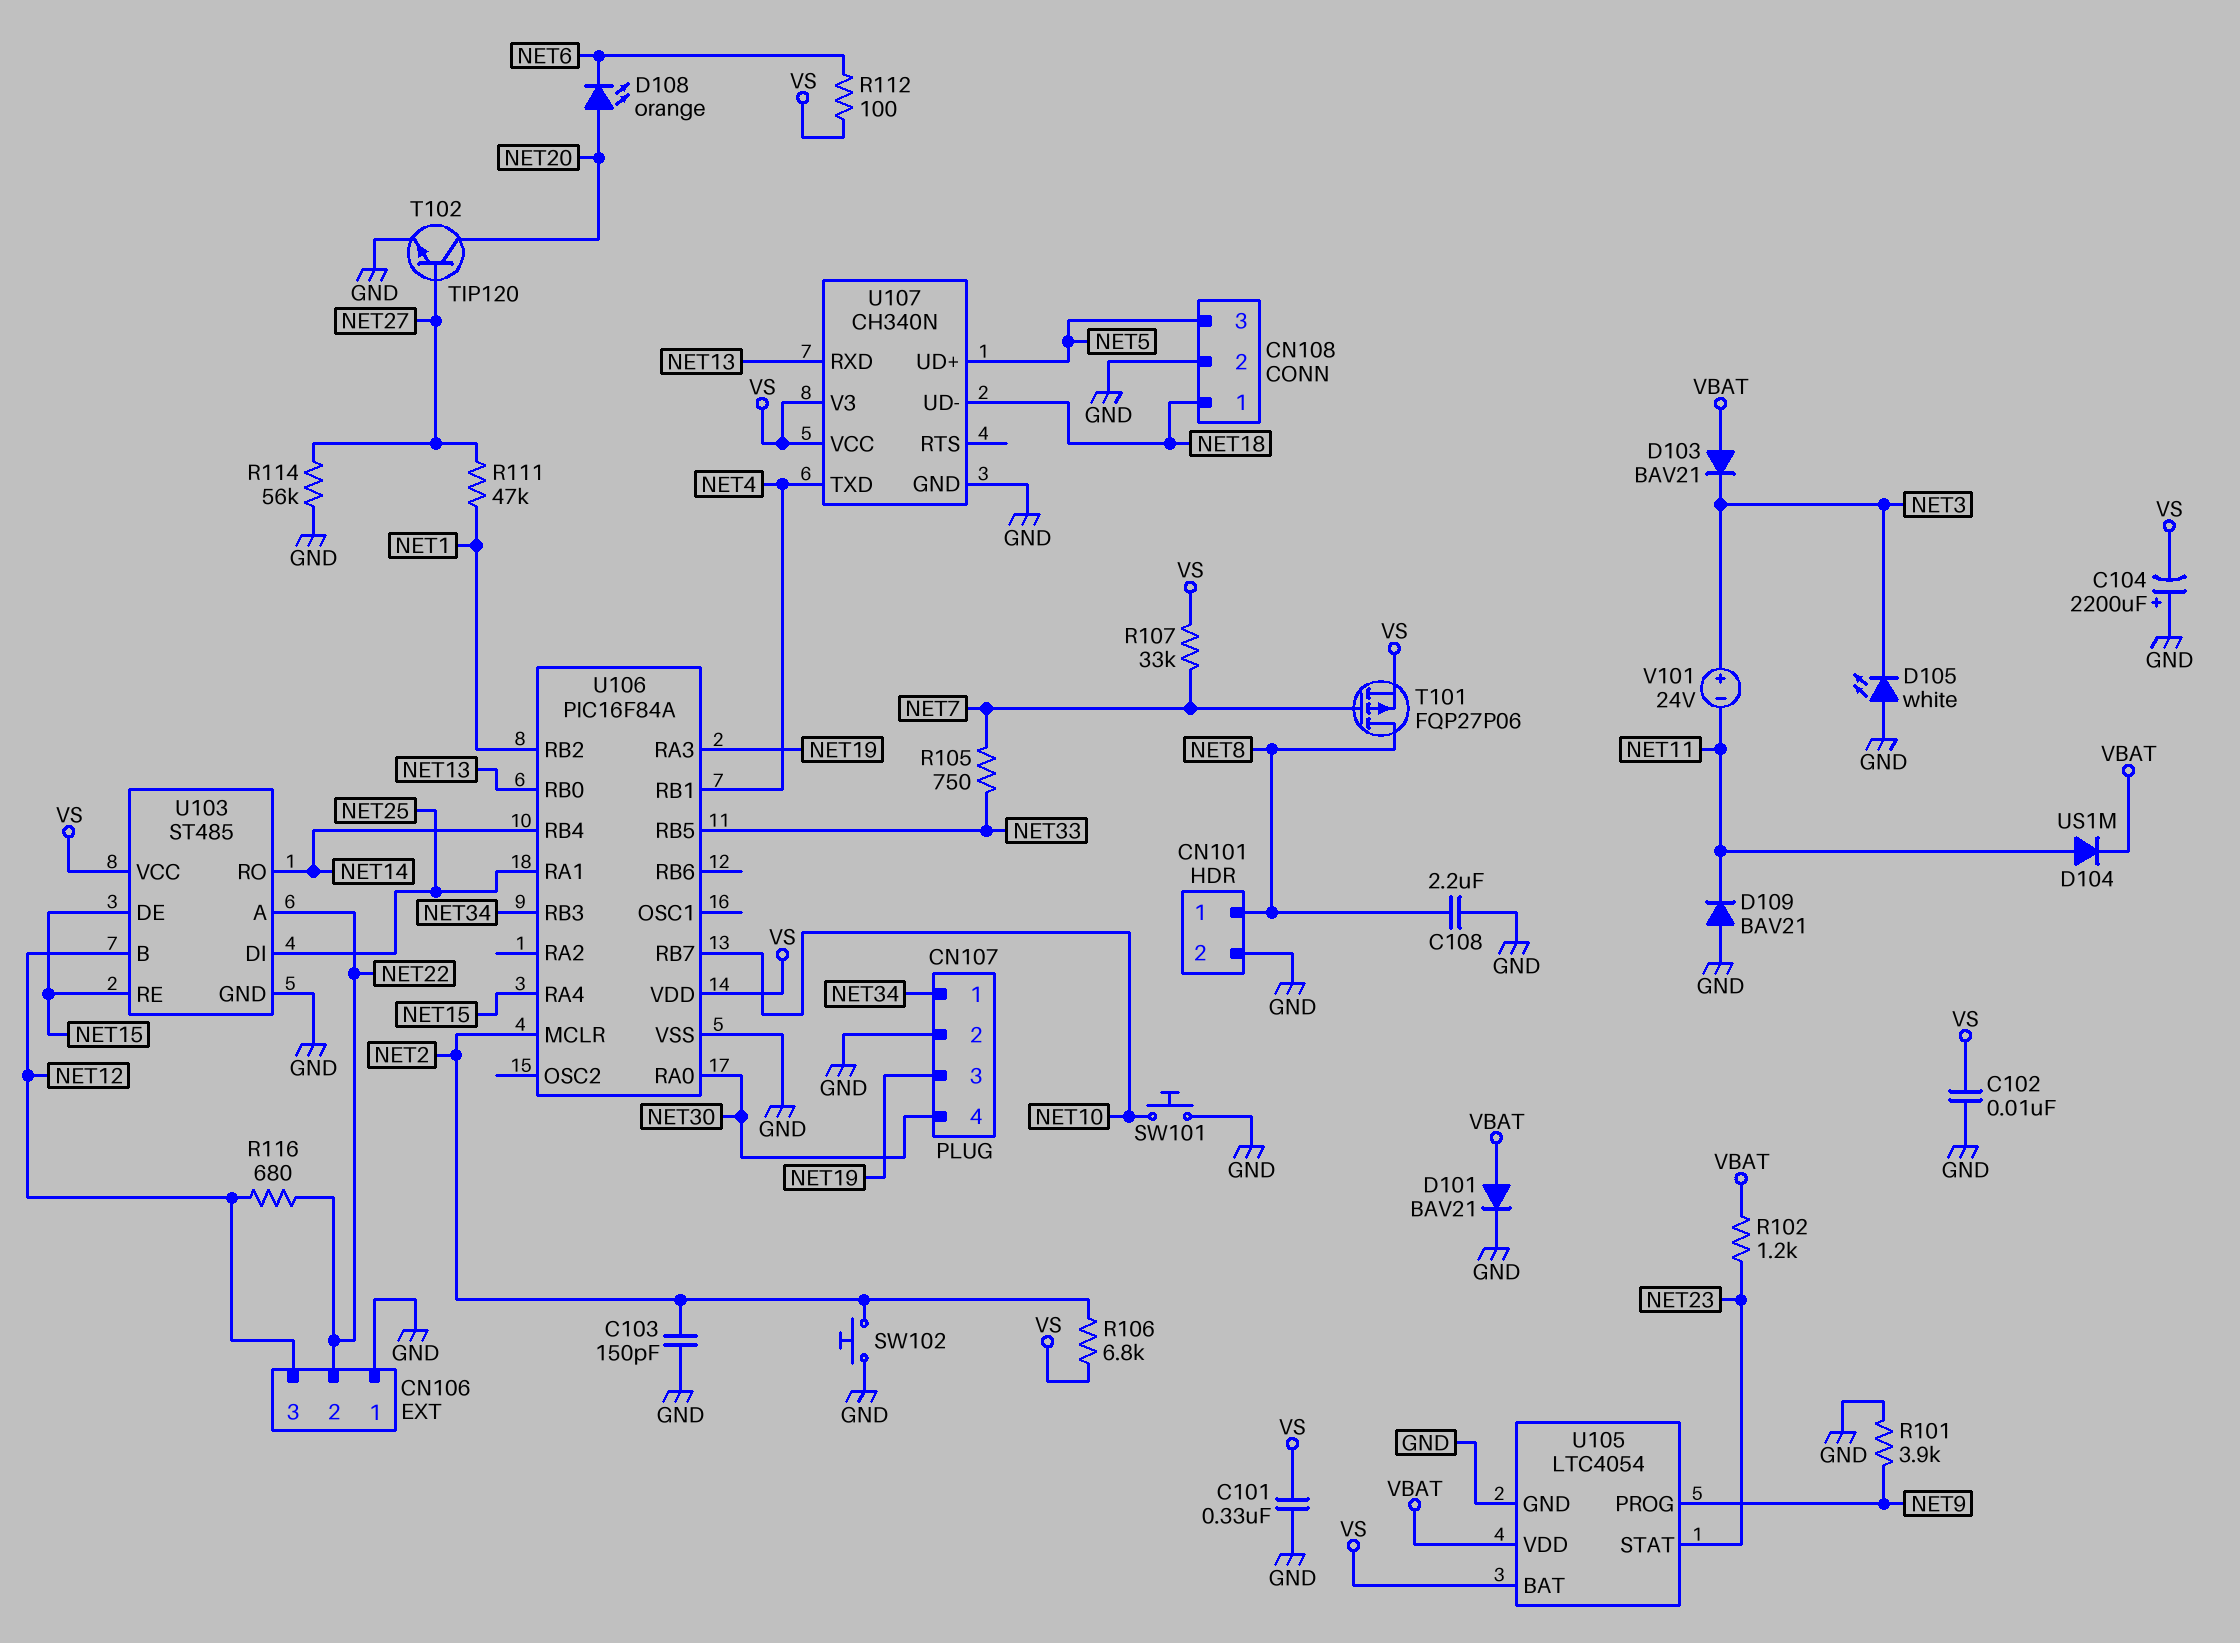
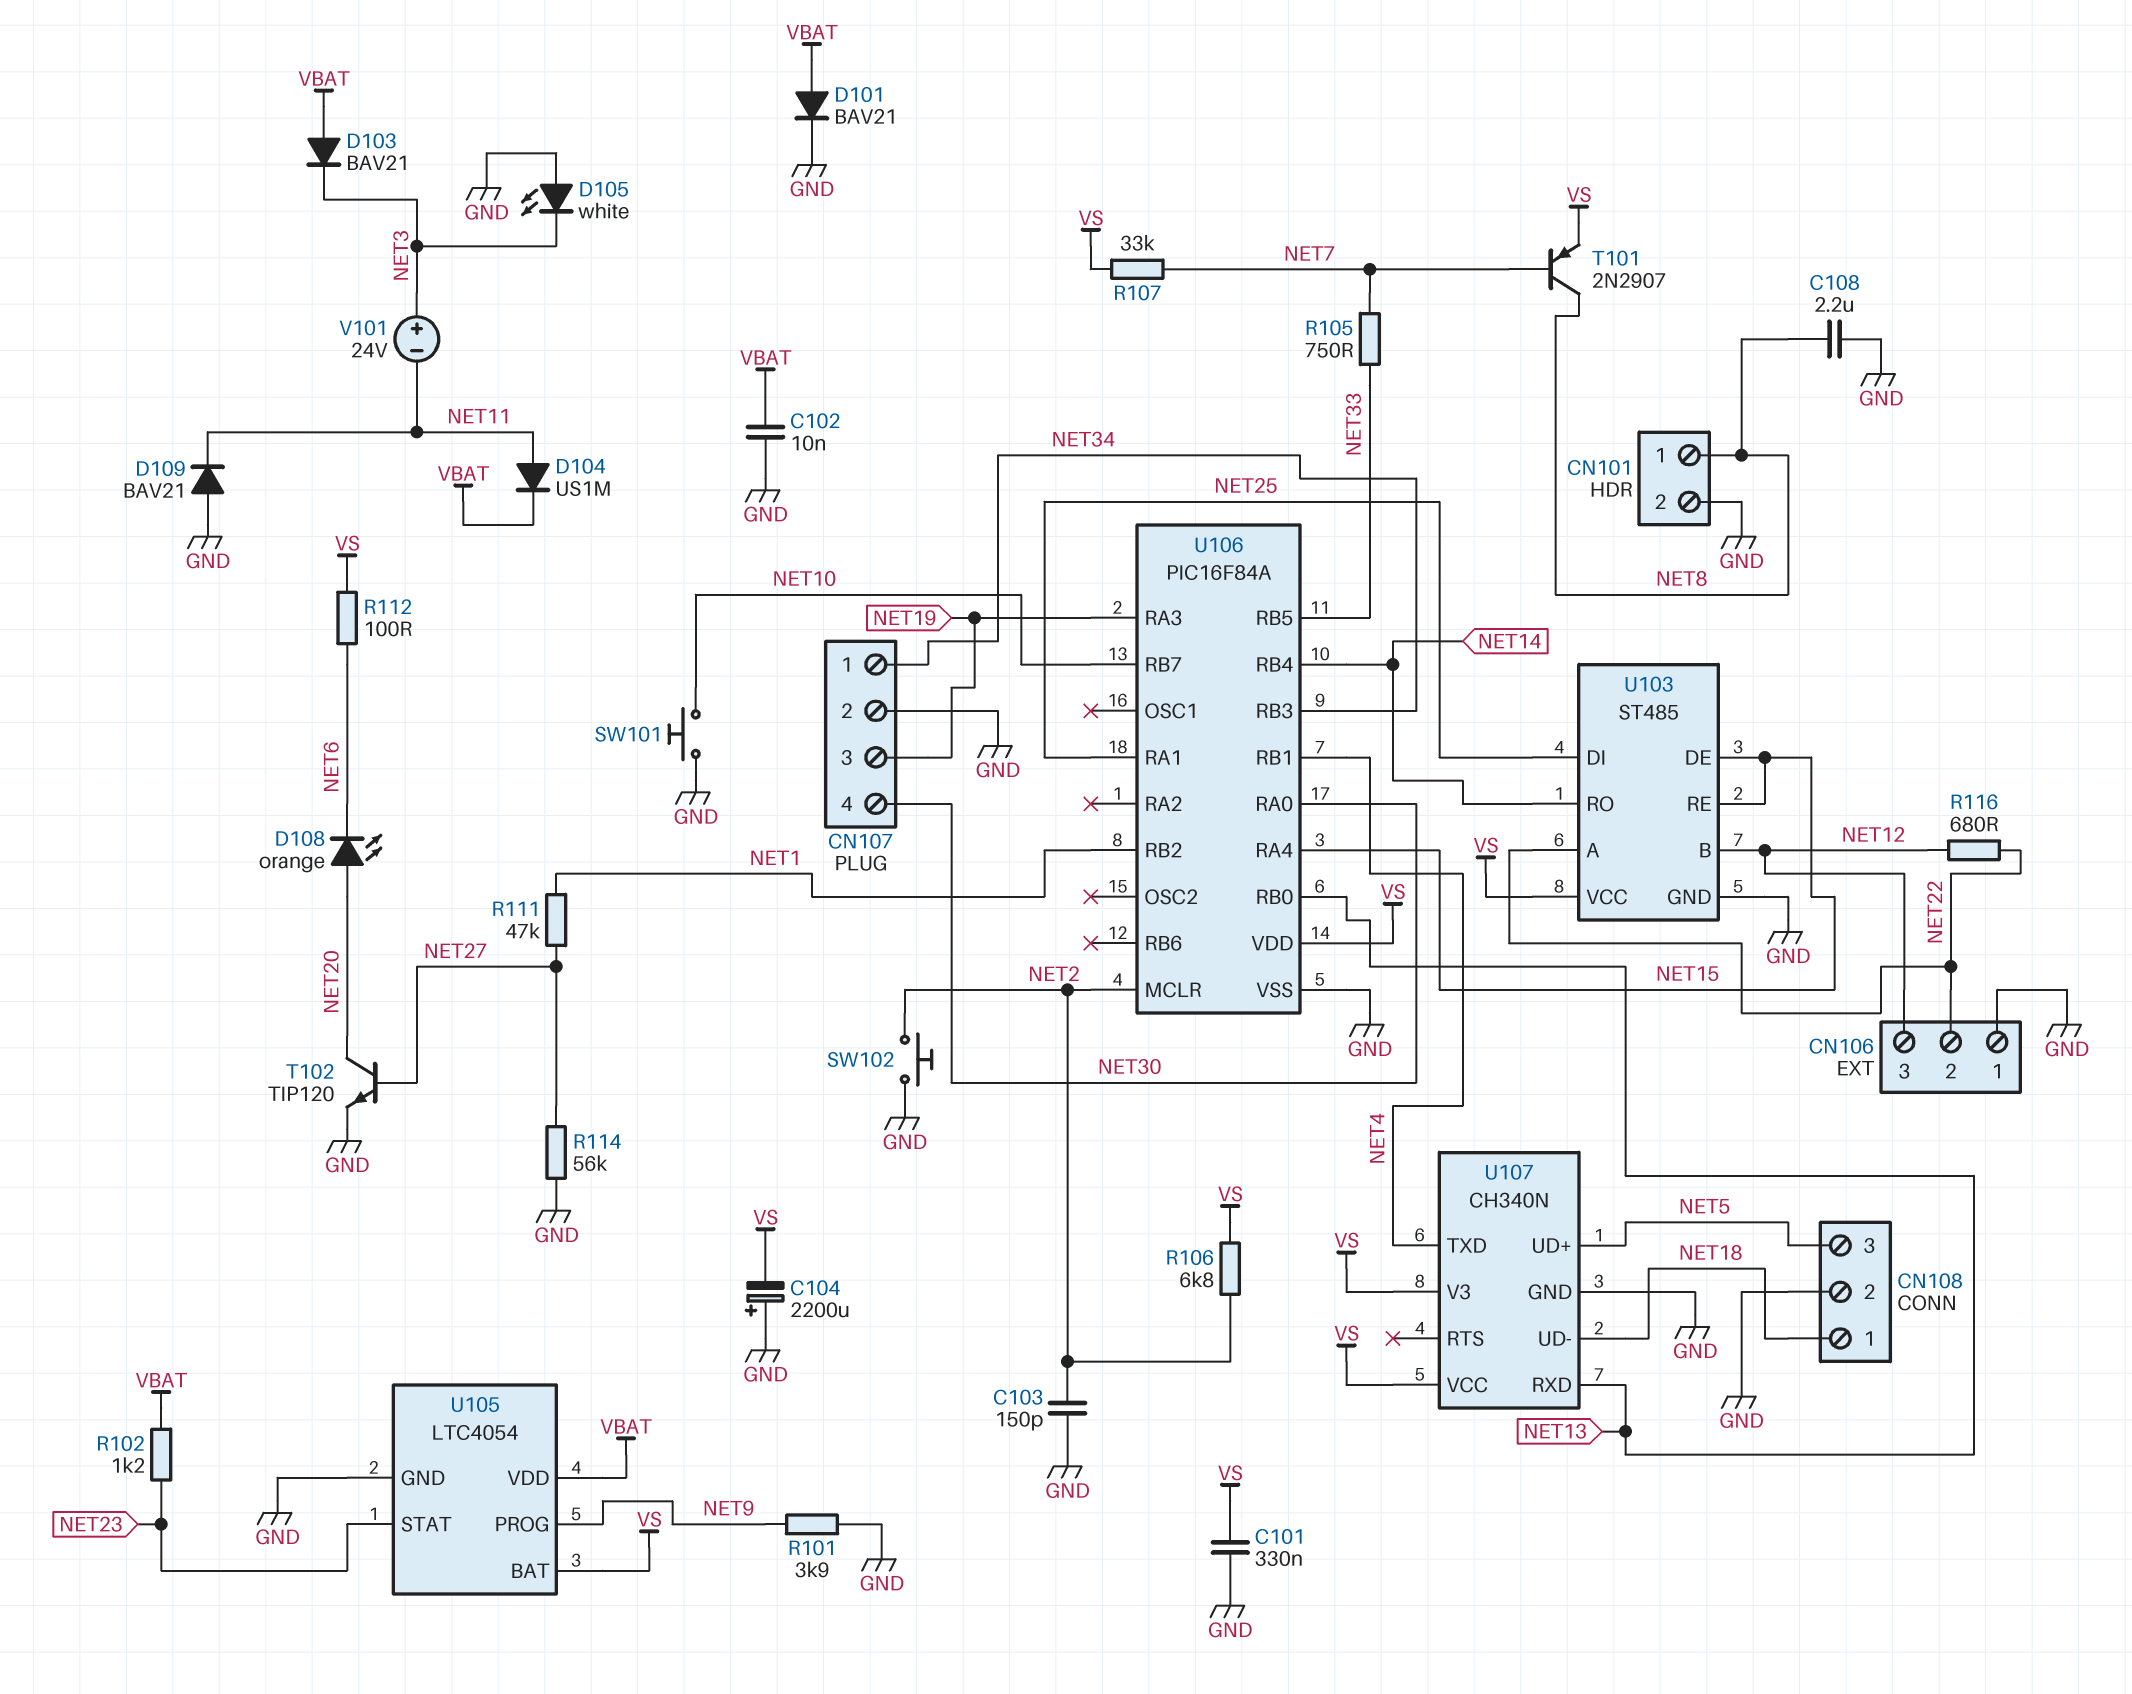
C102: 10nF (GND, VS) -> 10nF (GND, VBAT)
T101: PMOS FQP27P06 (G NET7, D NET8, S VS) -> PNP 2N2907 (B NET7, C NET8, E VS)

